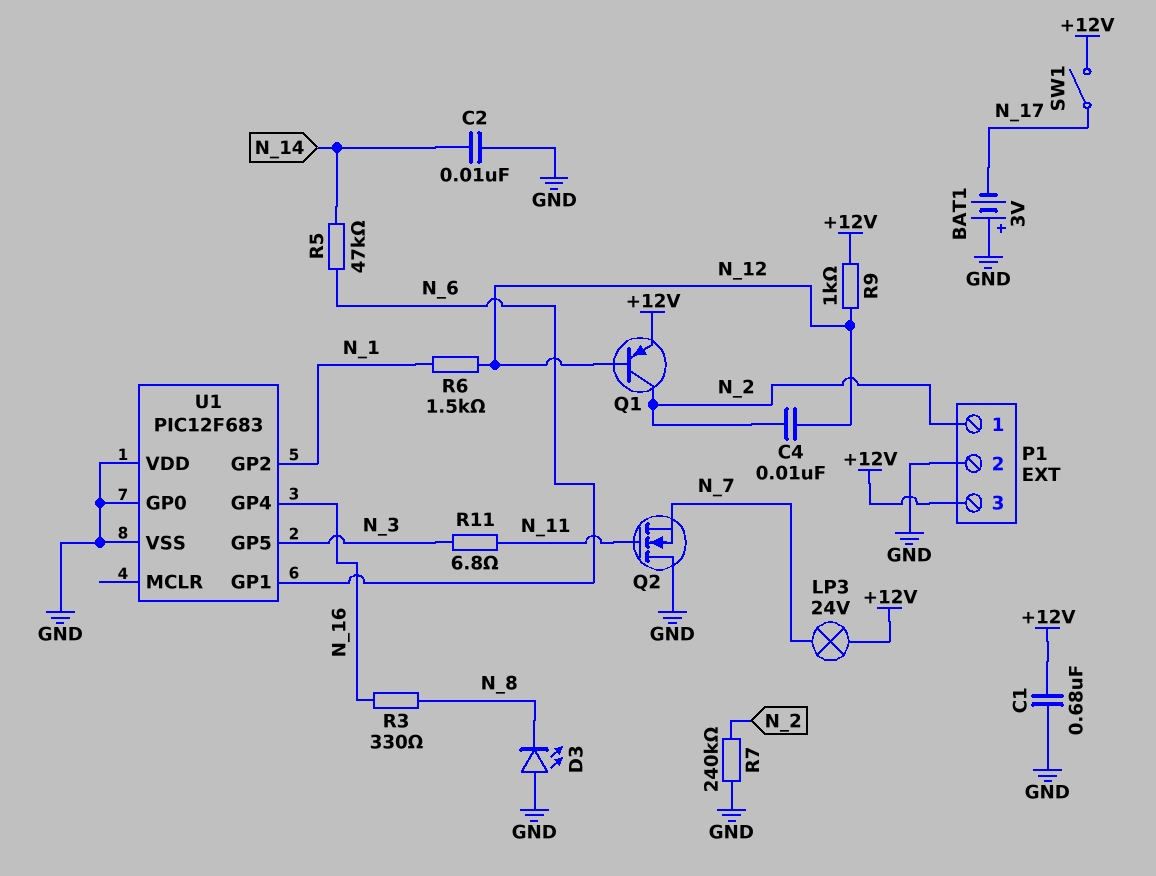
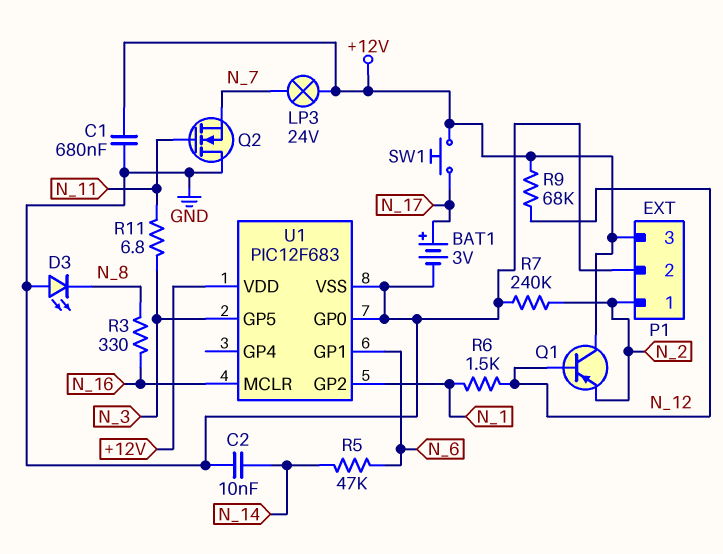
BAT1: 3V (plus GND, minus N_17) -> 3V (plus N_17, minus GND)
C4: 10nF (N_2, N_12) -> none
Q1: PNP (B N_12, C N_2, E +12V) -> PNP (B N_12, C +12V, E N_2)
R9: 1k (+12V, N_12) -> 68k (+12V, N_12)
SW1: switch (+12V, N_17) -> button (+12V, N_17)
U1 pin GP4: N_16 -> none
U1 pin MCLR: none -> N_16
U1 pin VDD: GND -> +12V

